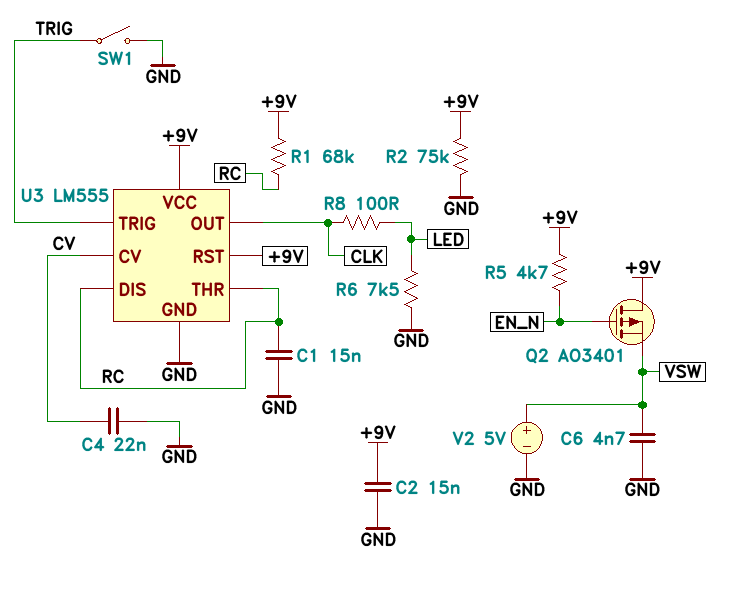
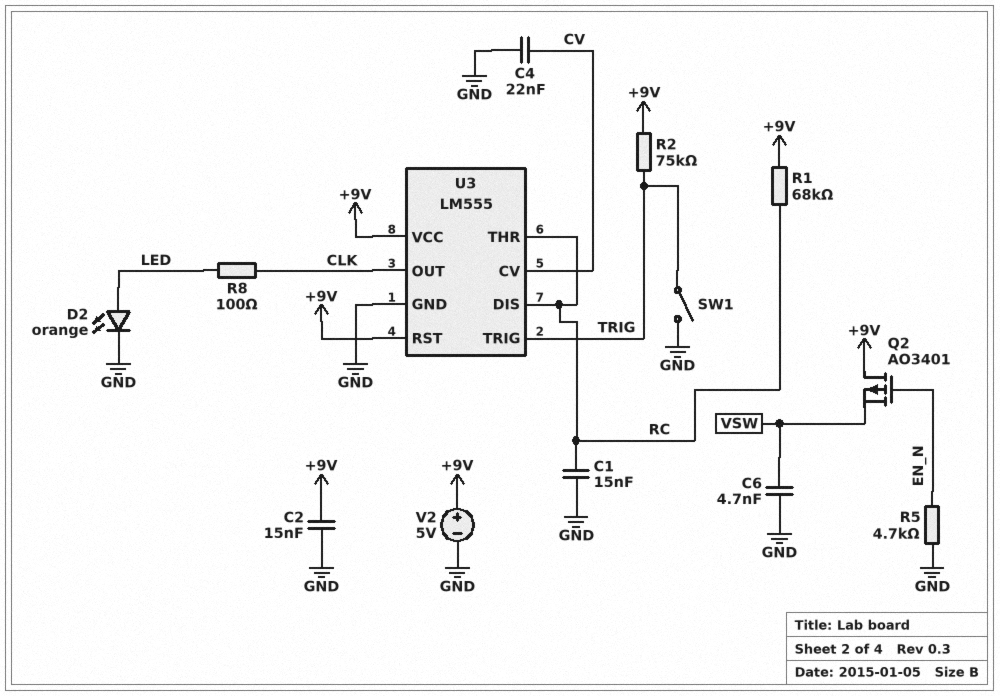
D2: none -> LED orange (A LED, K GND)
R2: 75k (+9V, GND) -> 75k (+9V, TRIG)
R5: 4.7k (+9V, EN_N) -> 4.7k (EN_N, GND)
R6: 7.5k (GND, LED) -> none
V2: 5V (plus VSW, minus GND) -> 5V (plus +9V, minus GND)

